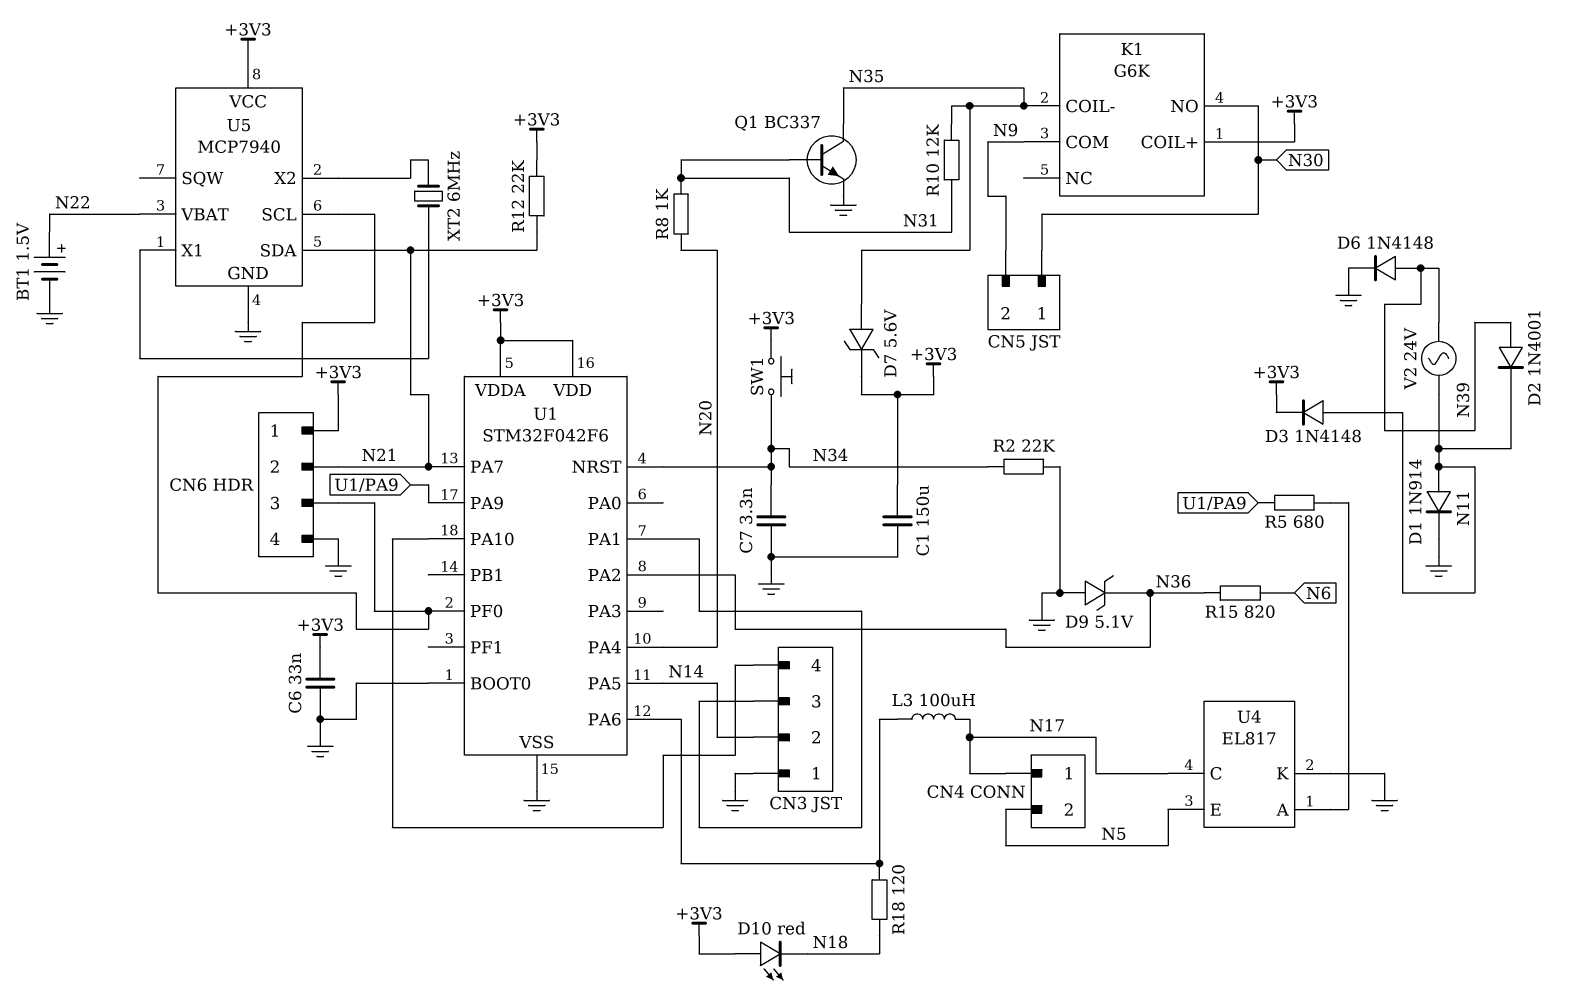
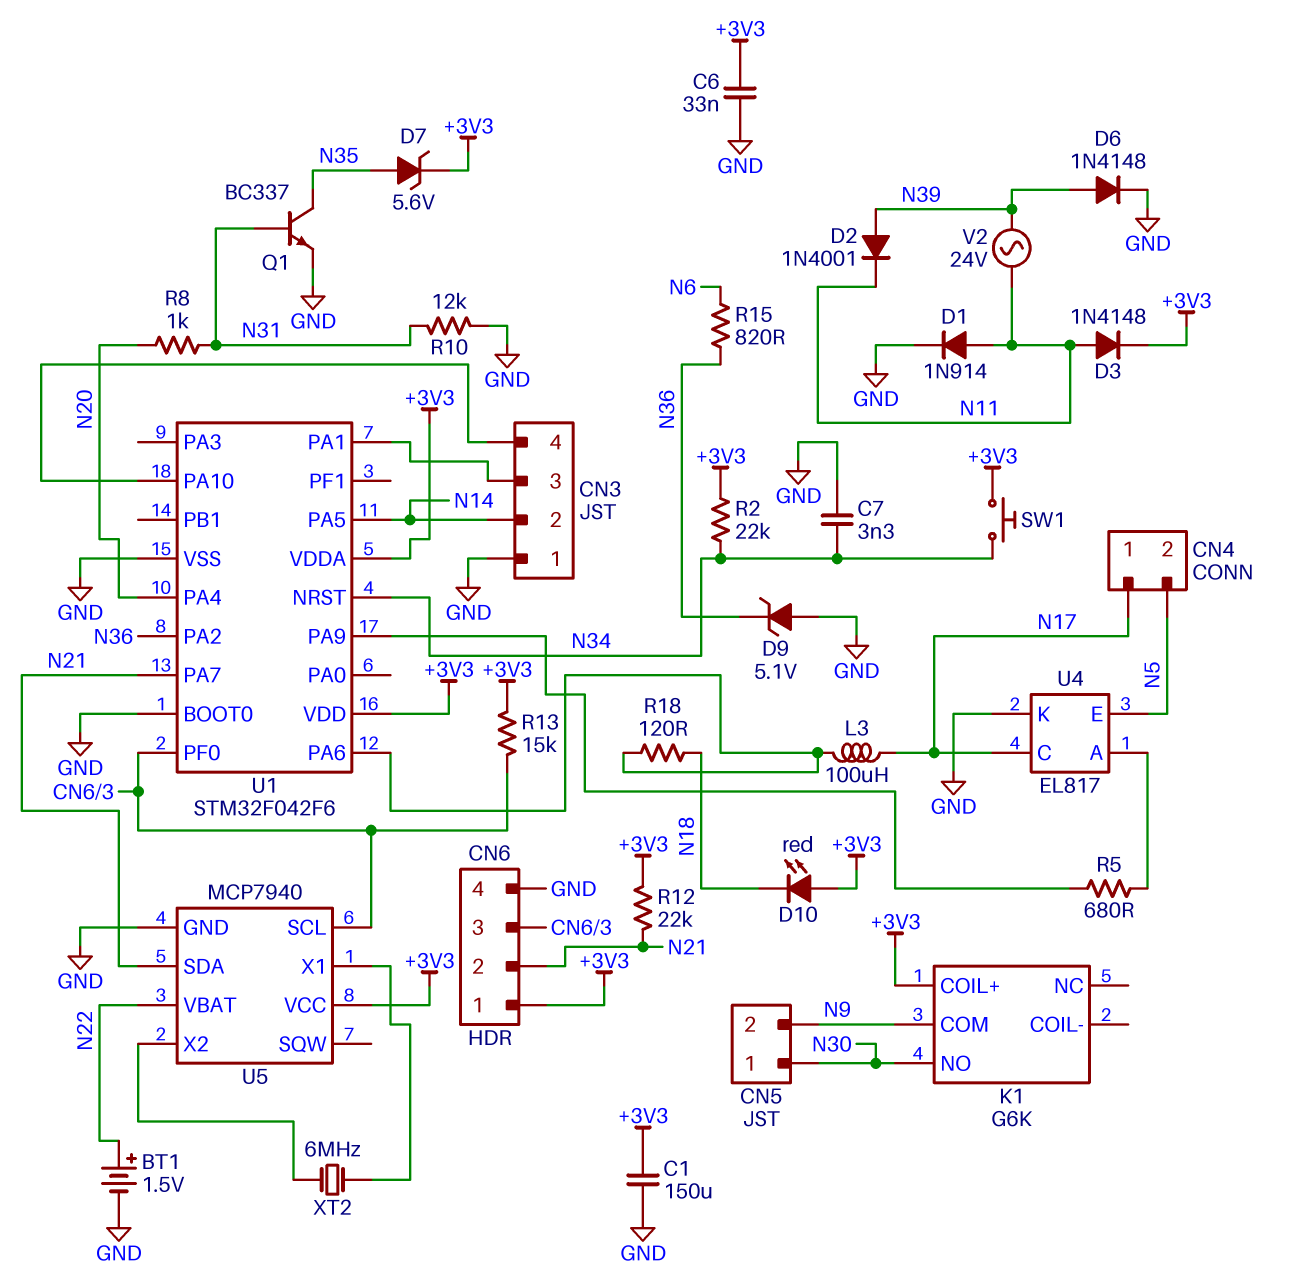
K1 pin COIL-: N35 -> none
R2: 22k (GND, N34) -> 22k (+3V3, N34)
R10: 12k (N31, N35) -> 12k (GND, N31)
R13: none -> 15k (+3V3, CN6/3)

